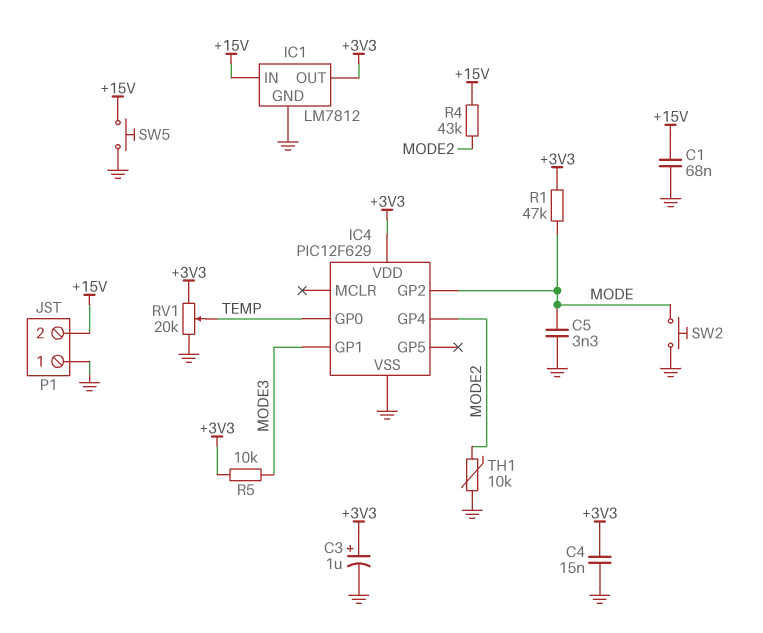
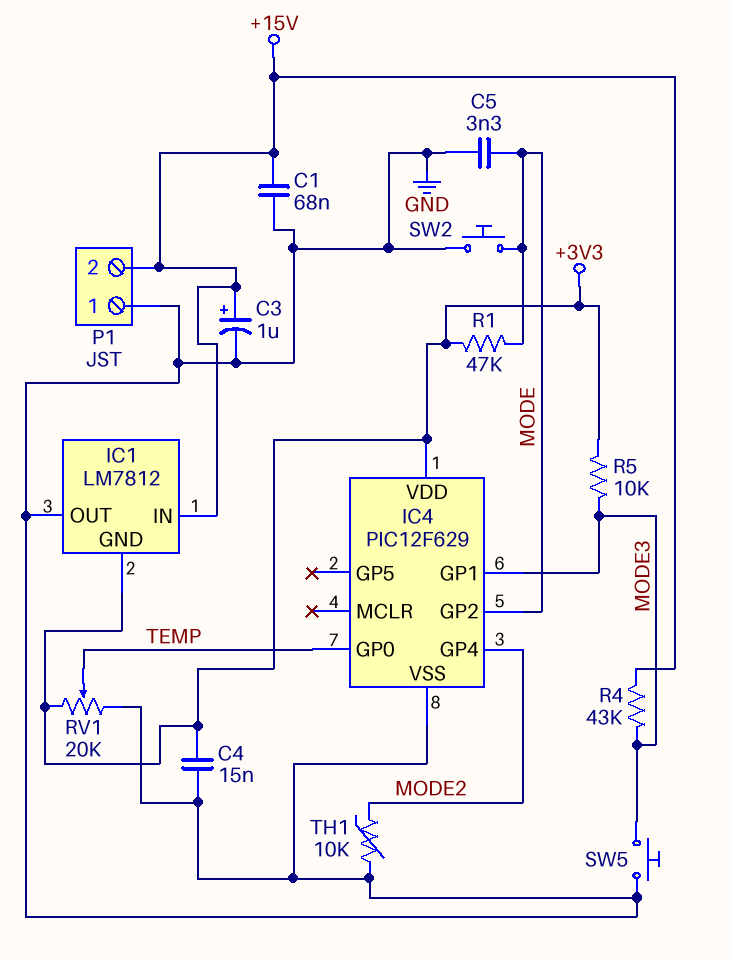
C3: 1uF (plus +3V3, minus GND) -> 1uF (plus +15V, minus GND)
IC1 pin GND: GND -> +3V3
IC1 pin OUT: +3V3 -> GND
R4: 43k (+15V, MODE2) -> 43k (+15V, MODE3)
SW5: button (+15V, GND) -> button (GND, MODE3)

